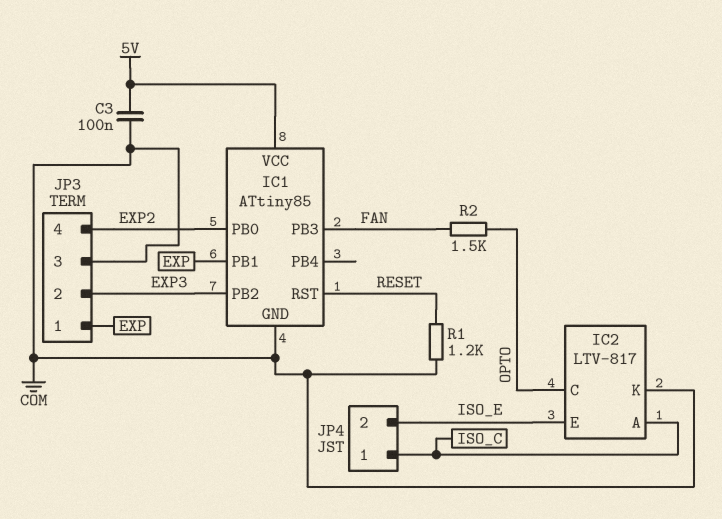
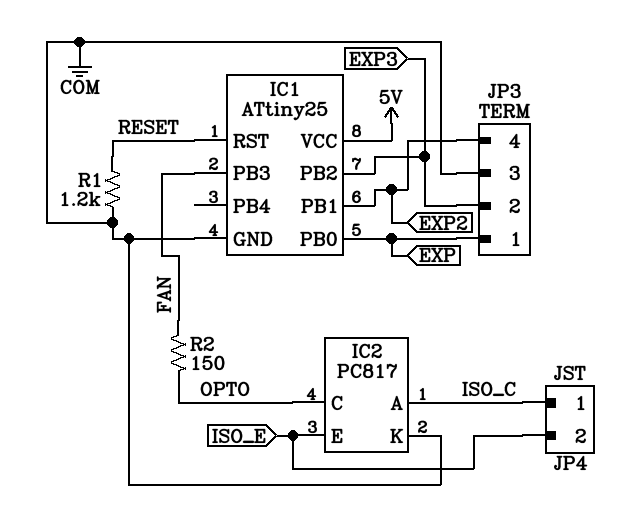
C3: 100nF (5V, COM) -> none
IC1: ATtiny85 -> ATtiny25
IC1 pin PB0: EXP2 -> EXP
IC1 pin PB1: EXP -> EXP2
IC2: LTV-817 -> PC817
R2: 1.5k (FAN, OPTO) -> 150 (FAN, OPTO)

